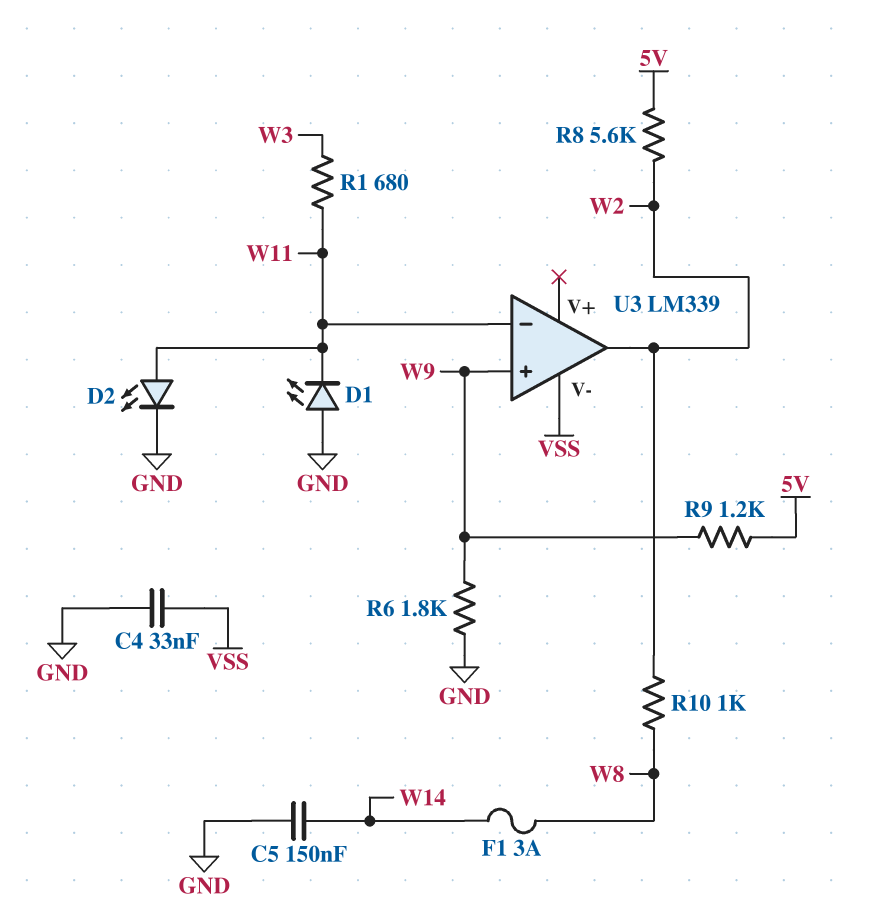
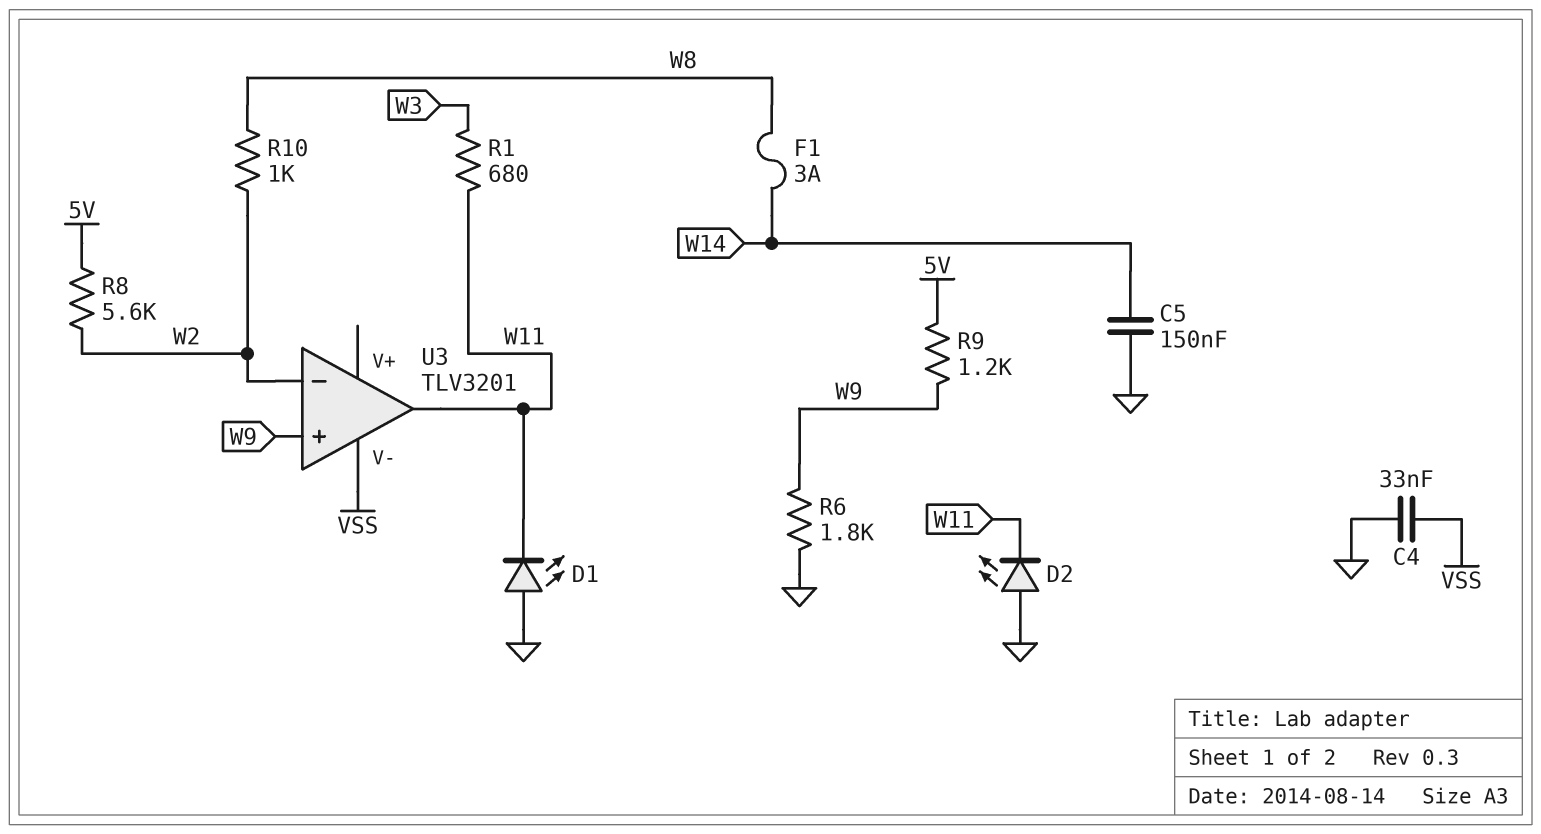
D2: LED (A W11, K GND) -> LED (A GND, K W11)
U3: LM339 -> TLV3201
U3 pin in-: W11 -> W2
U3 pin out: W2 -> W11

